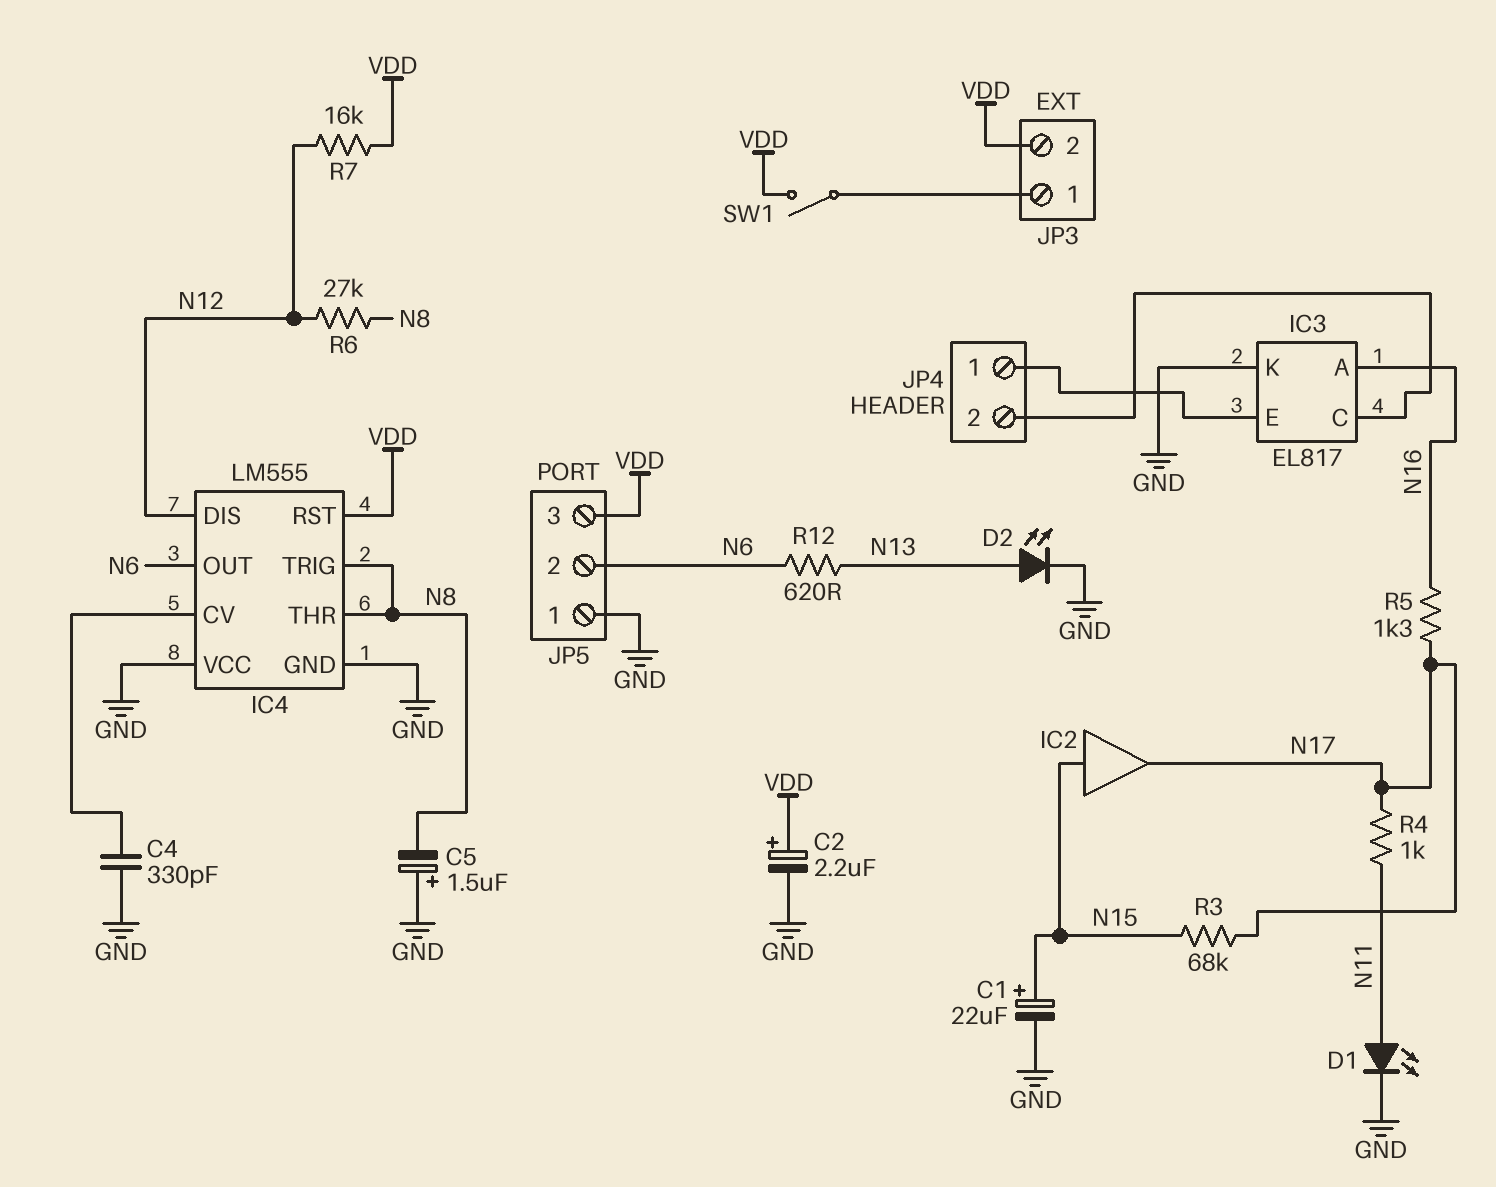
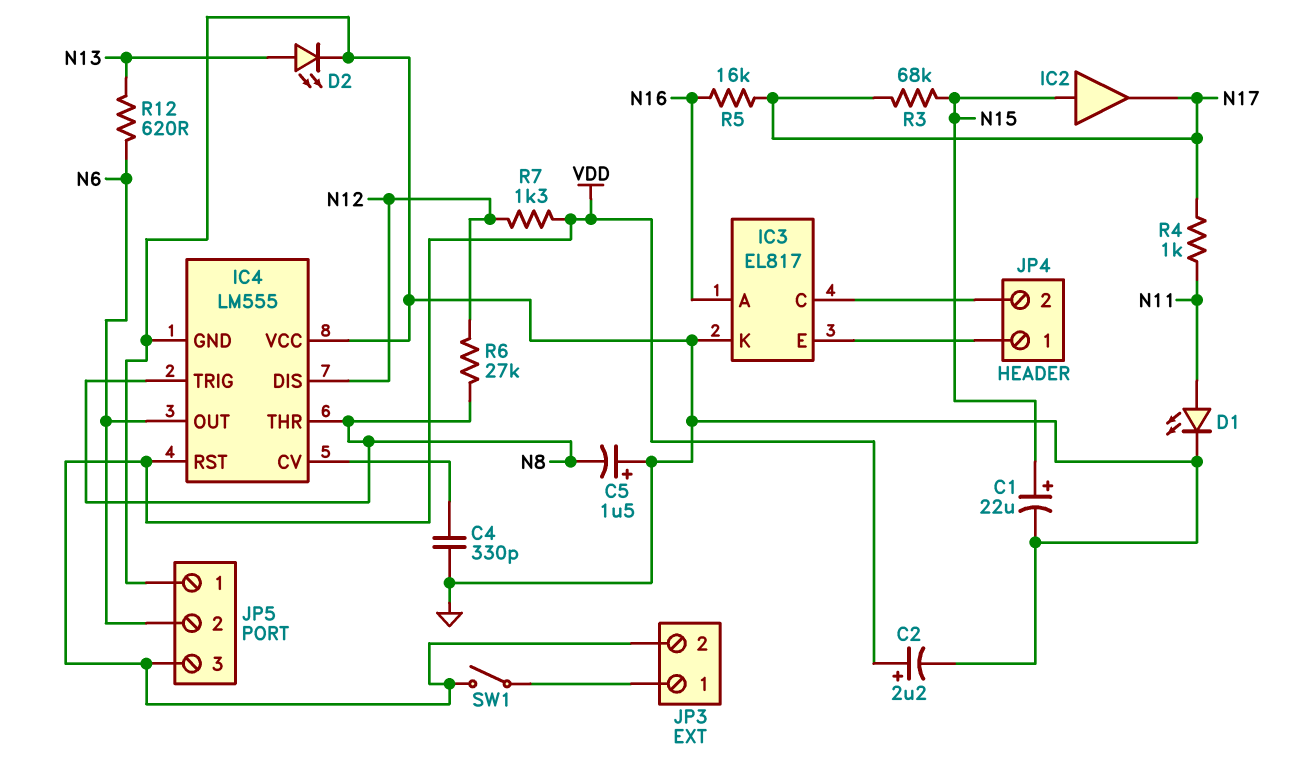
R5: 1.3k (N16, N17) -> 16k (N16, N17)
R7: 16k (N12, VDD) -> 1.3k (N12, VDD)

